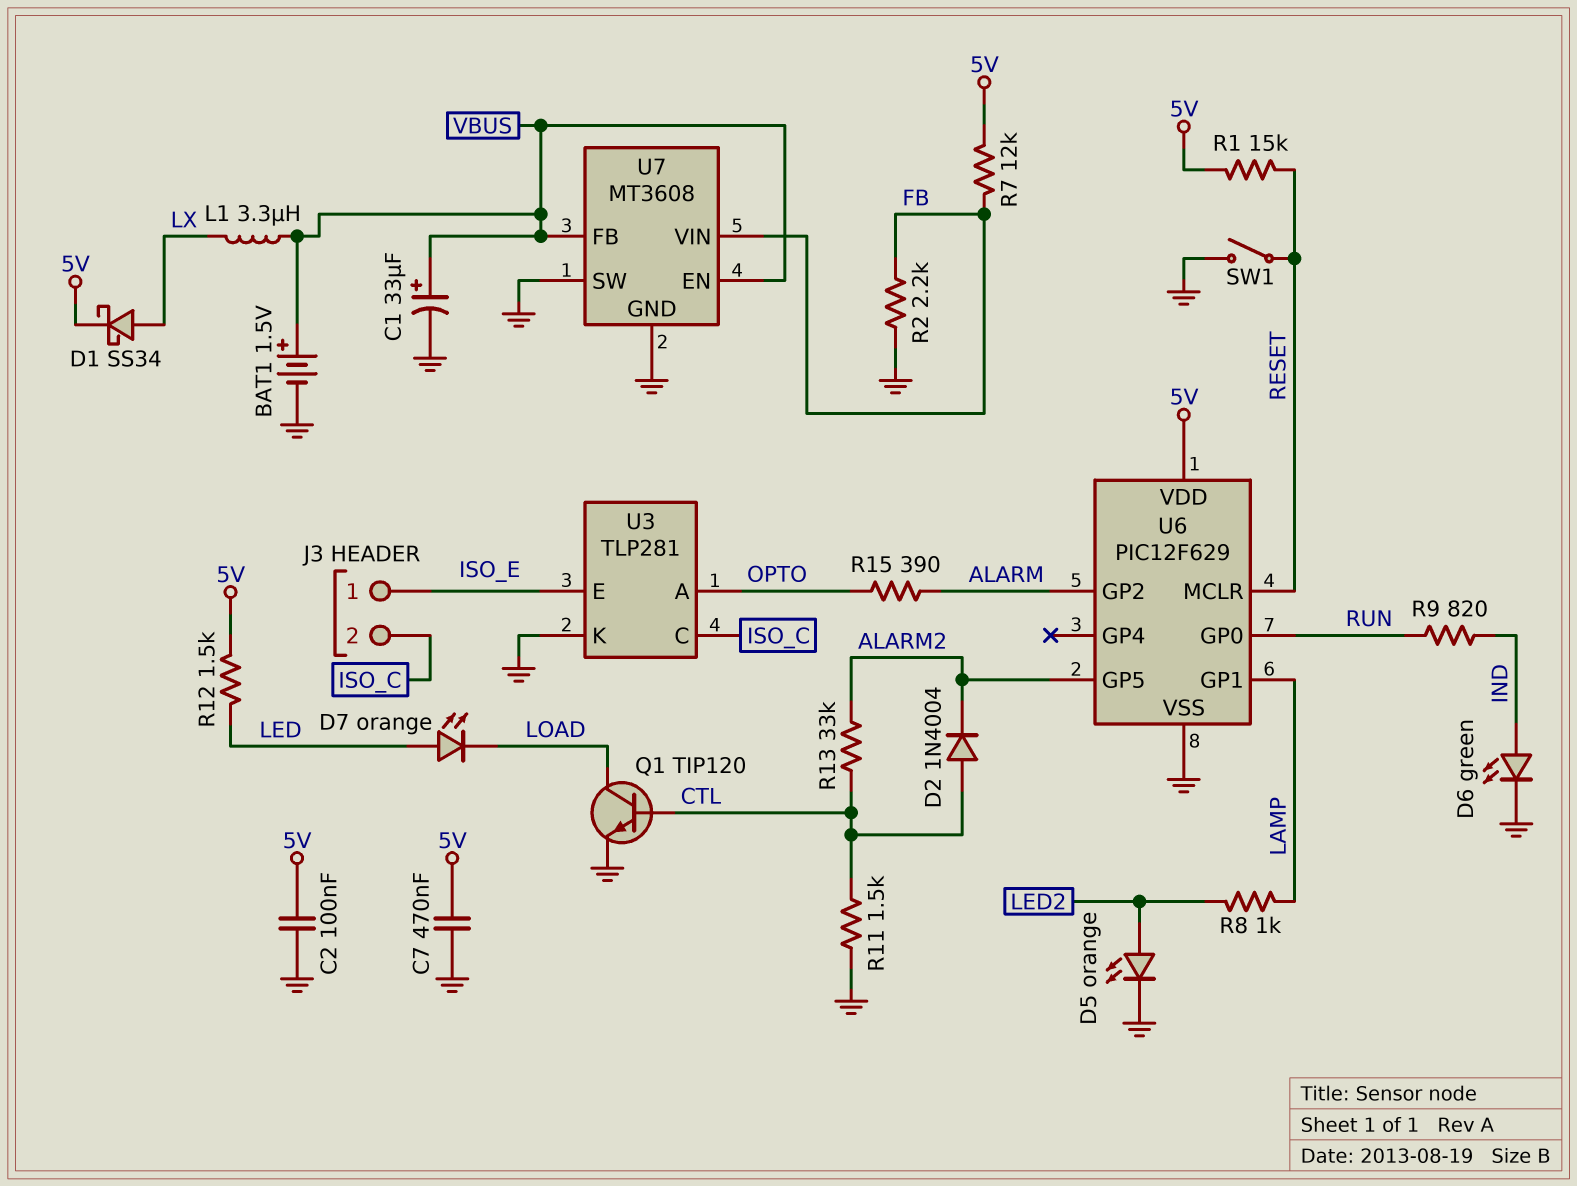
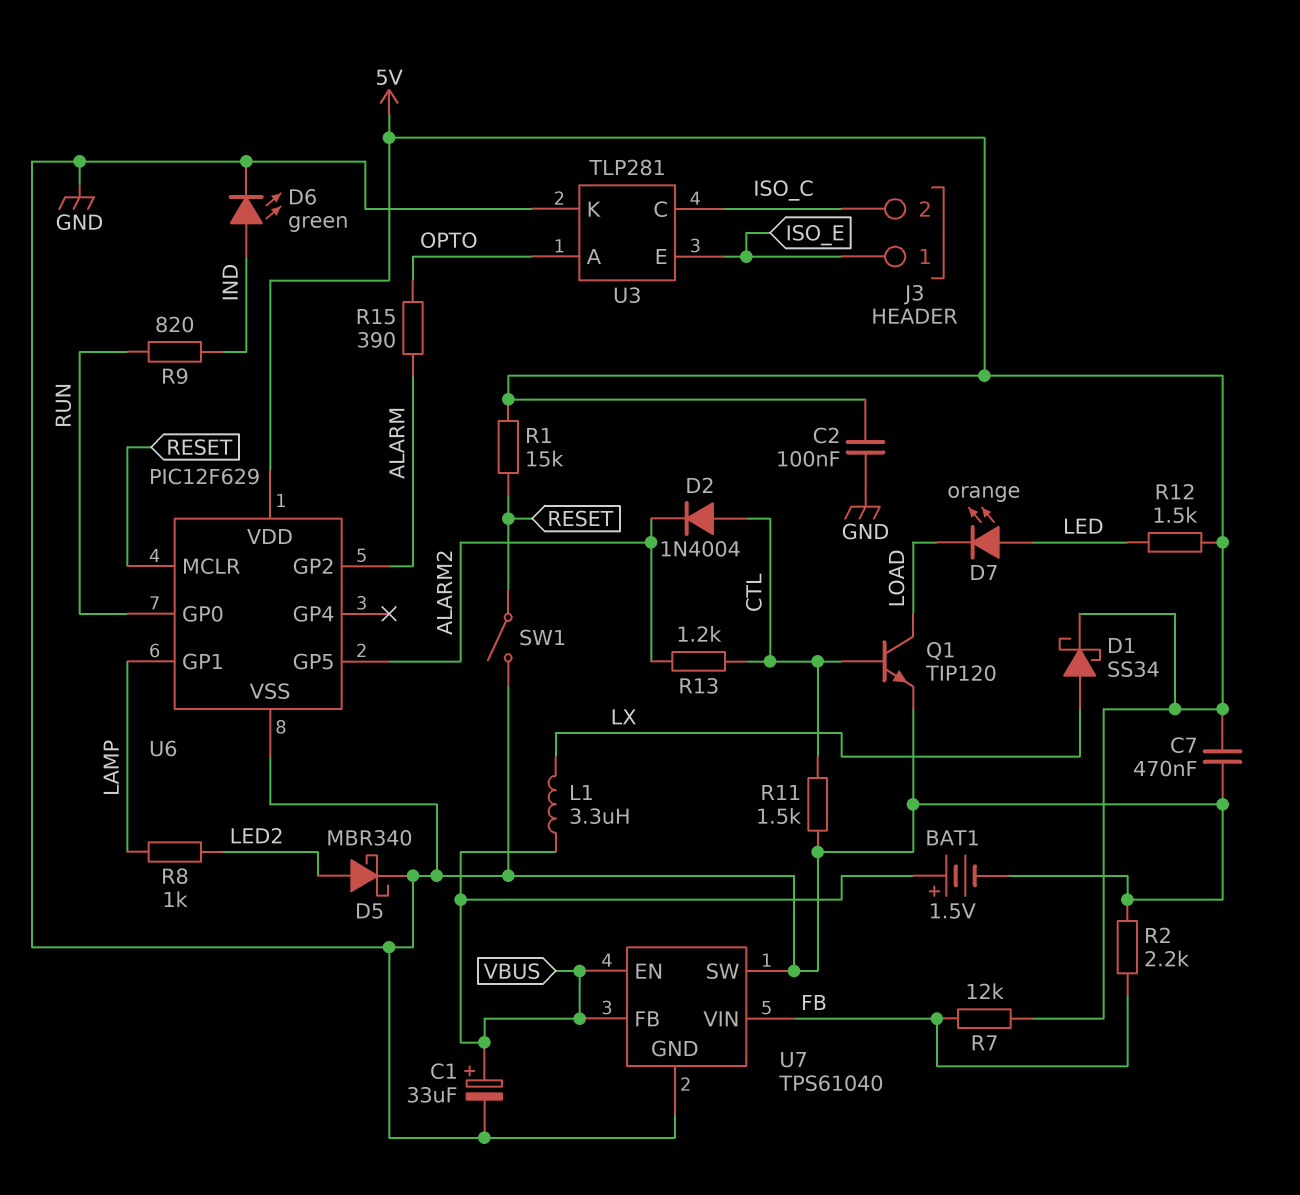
D5: LED orange (A LED2, K GND) -> schottky MBR340 (A LED2, K GND)
R13: 33k (ALARM2, CTL) -> 1.2k (ALARM2, CTL)
U7: MT3608 -> TPS61040

